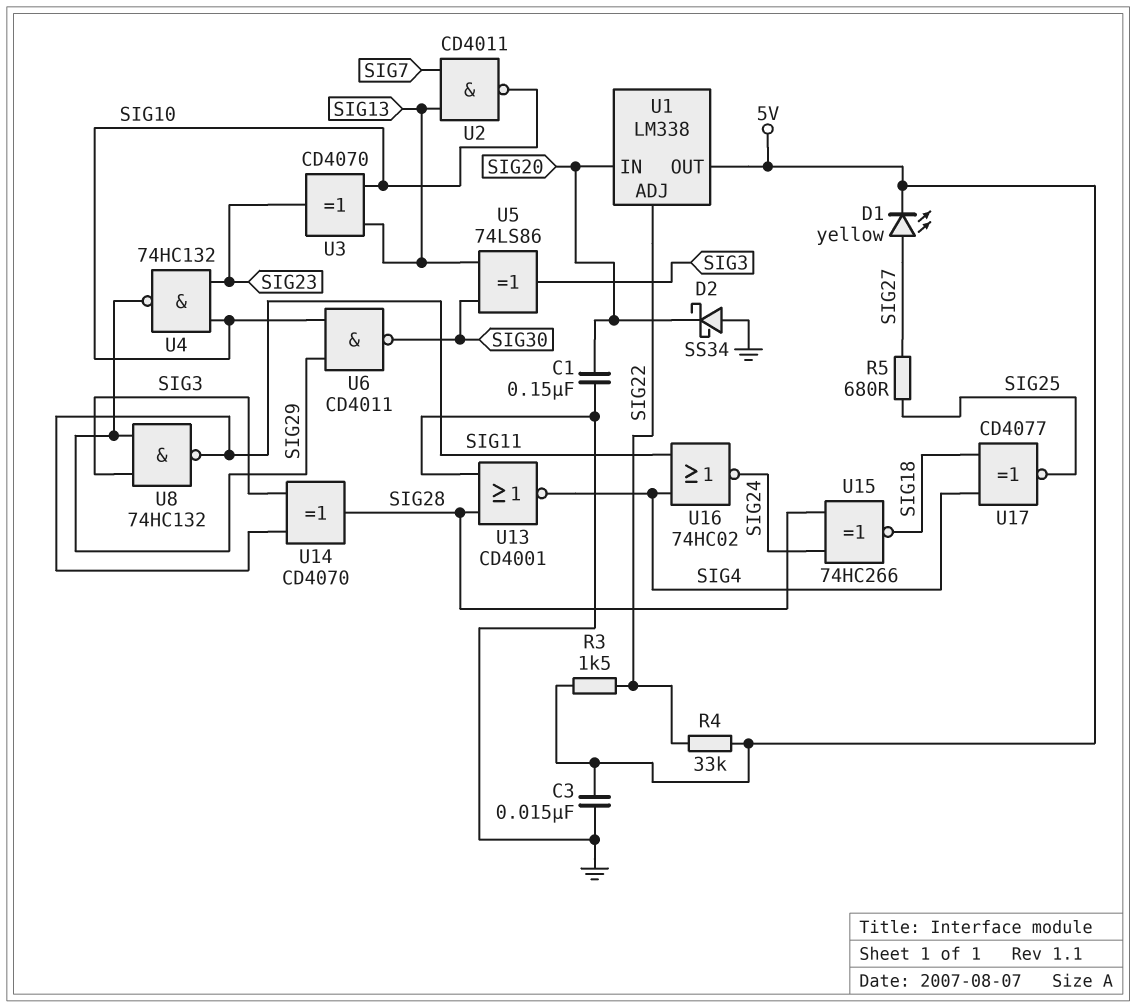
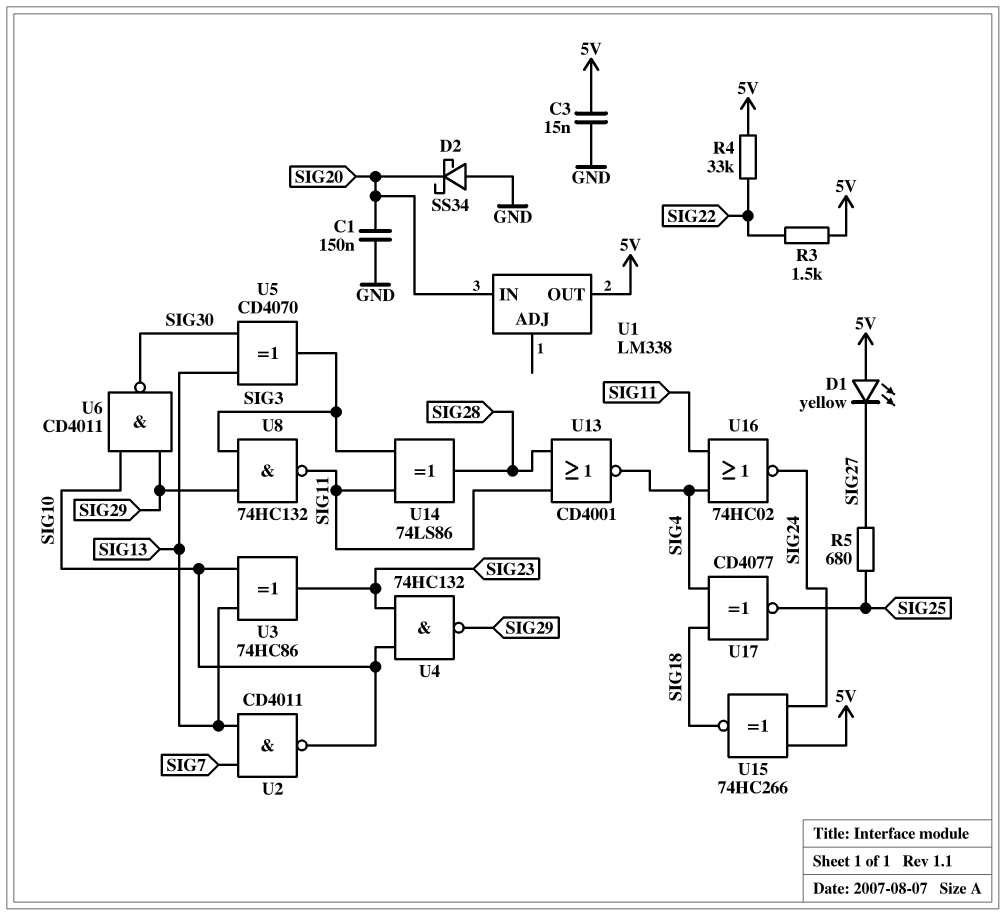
D1: LED yellow (A SIG27, K 5V) -> LED yellow (A 5V, K SIG27)
U1 pin ADJ: SIG22 -> none
U3: XOR CD4070 (in SIG10, in SIG13, out SIG23) -> XOR 74HC86 (in SIG10, in SIG13, out SIG23)
U5: XOR 74LS86 (in SIG13, in SIG30, out SIG3) -> XOR CD4070 (in SIG13, in SIG30, out SIG3)
U13: NOR CD4001 (in GND, in SIG28, out SIG4) -> NOR CD4001 (in SIG11, in SIG28, out SIG4)
U14: XOR CD4070 (in SIG3, in SIG11, out SIG28) -> XOR 74LS86 (in SIG3, in SIG11, out SIG28)
U15: XNOR 74HC266 (in SIG24, in SIG28, out SIG18) -> XNOR 74HC266 (in 5V, in SIG24, out SIG18)

